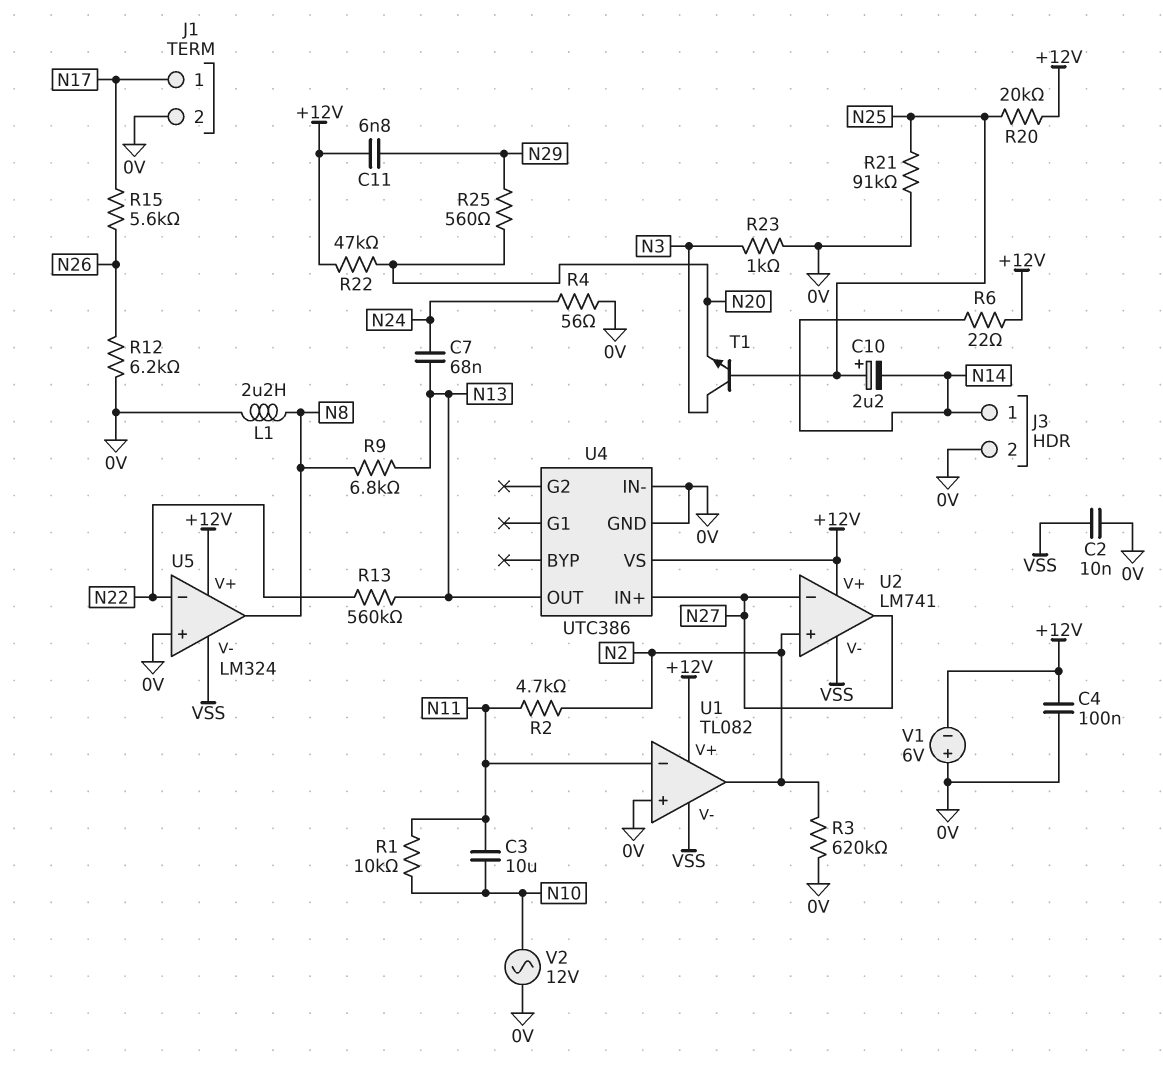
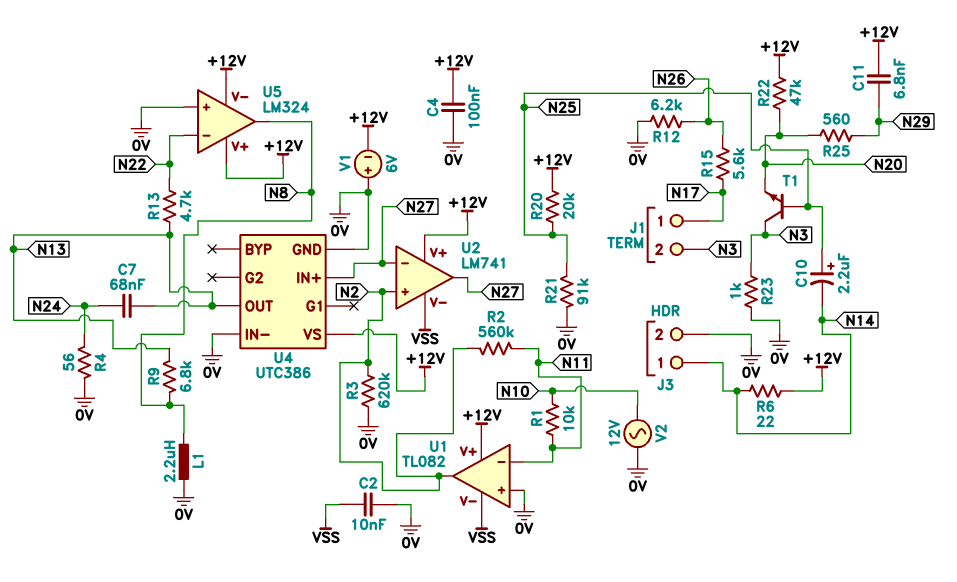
C3: 10uF (N10, N11) -> none
J1 pin 2: 0V -> N3
R2: 4.7k (N2, N11) -> 560k (N2, N11)
R13: 560k (N13, N22) -> 4.7k (N13, N22)
U5 pin V-: VSS -> +12V

